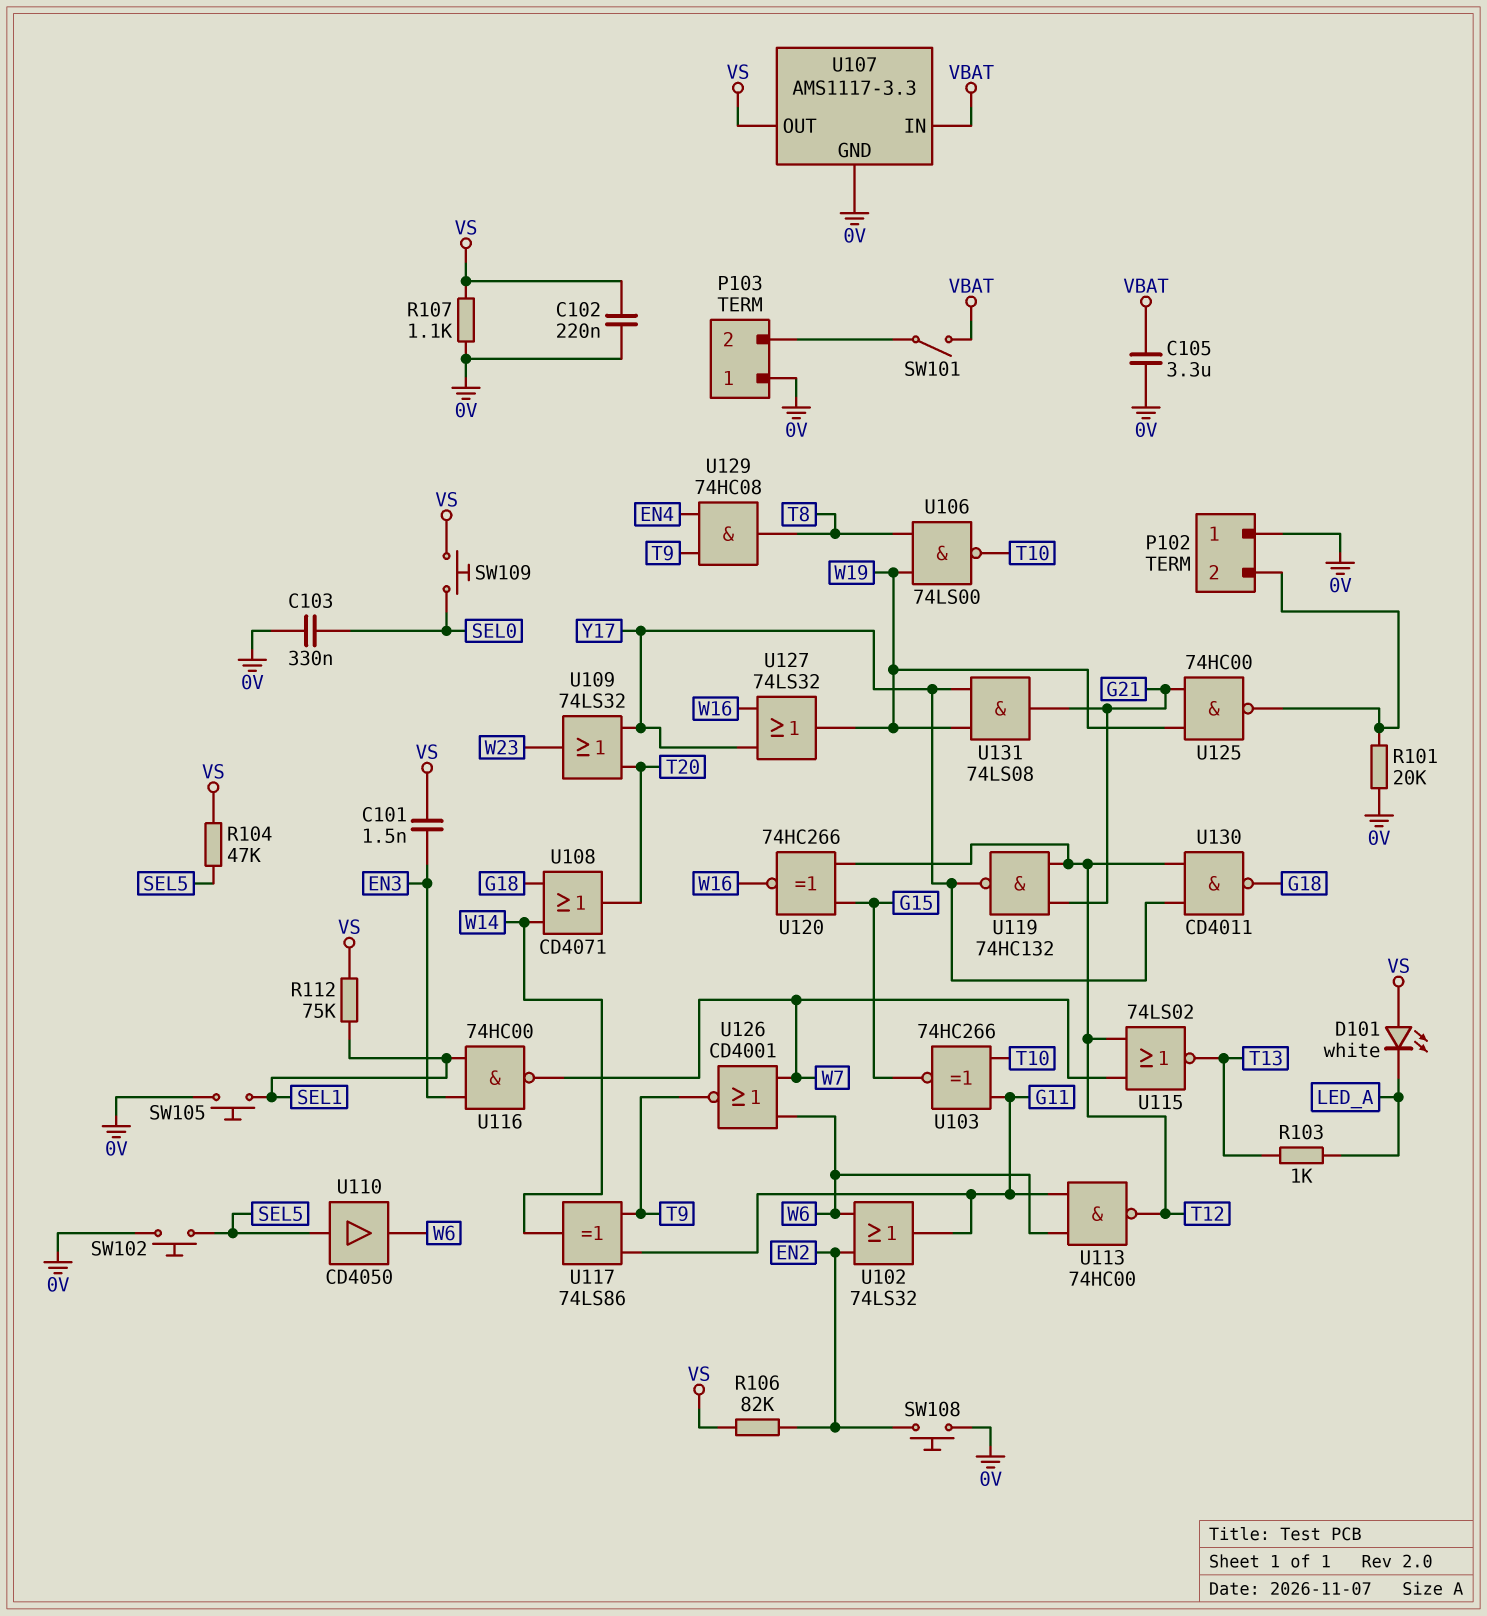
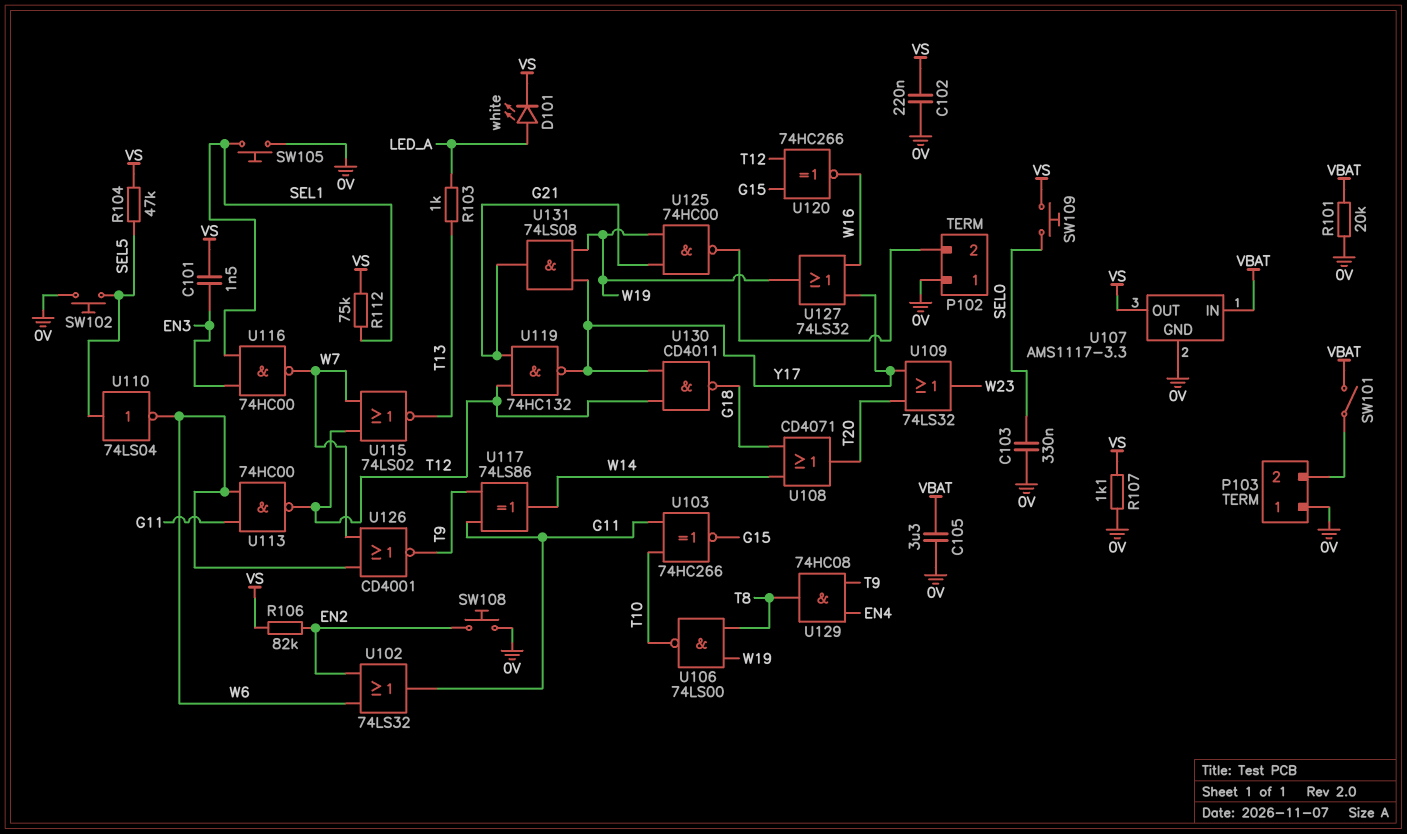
D101: LED white (A VS, K LED_A) -> LED white (A LED_A, K VS)
R101: 20k (0V, P102/2) -> 20k (0V, VBAT)
U110: buffer CD4050 (in SEL5, out W6) -> NOT 74LS04 (in SEL5, out W6)

